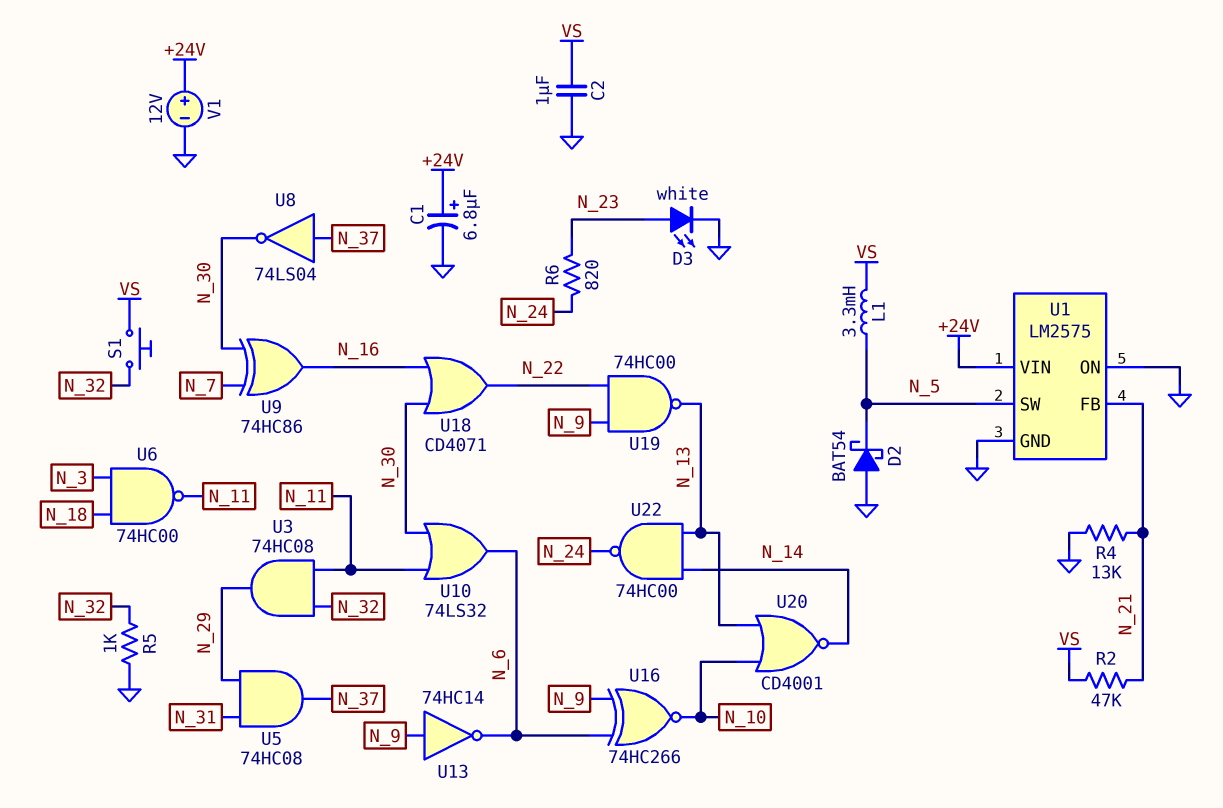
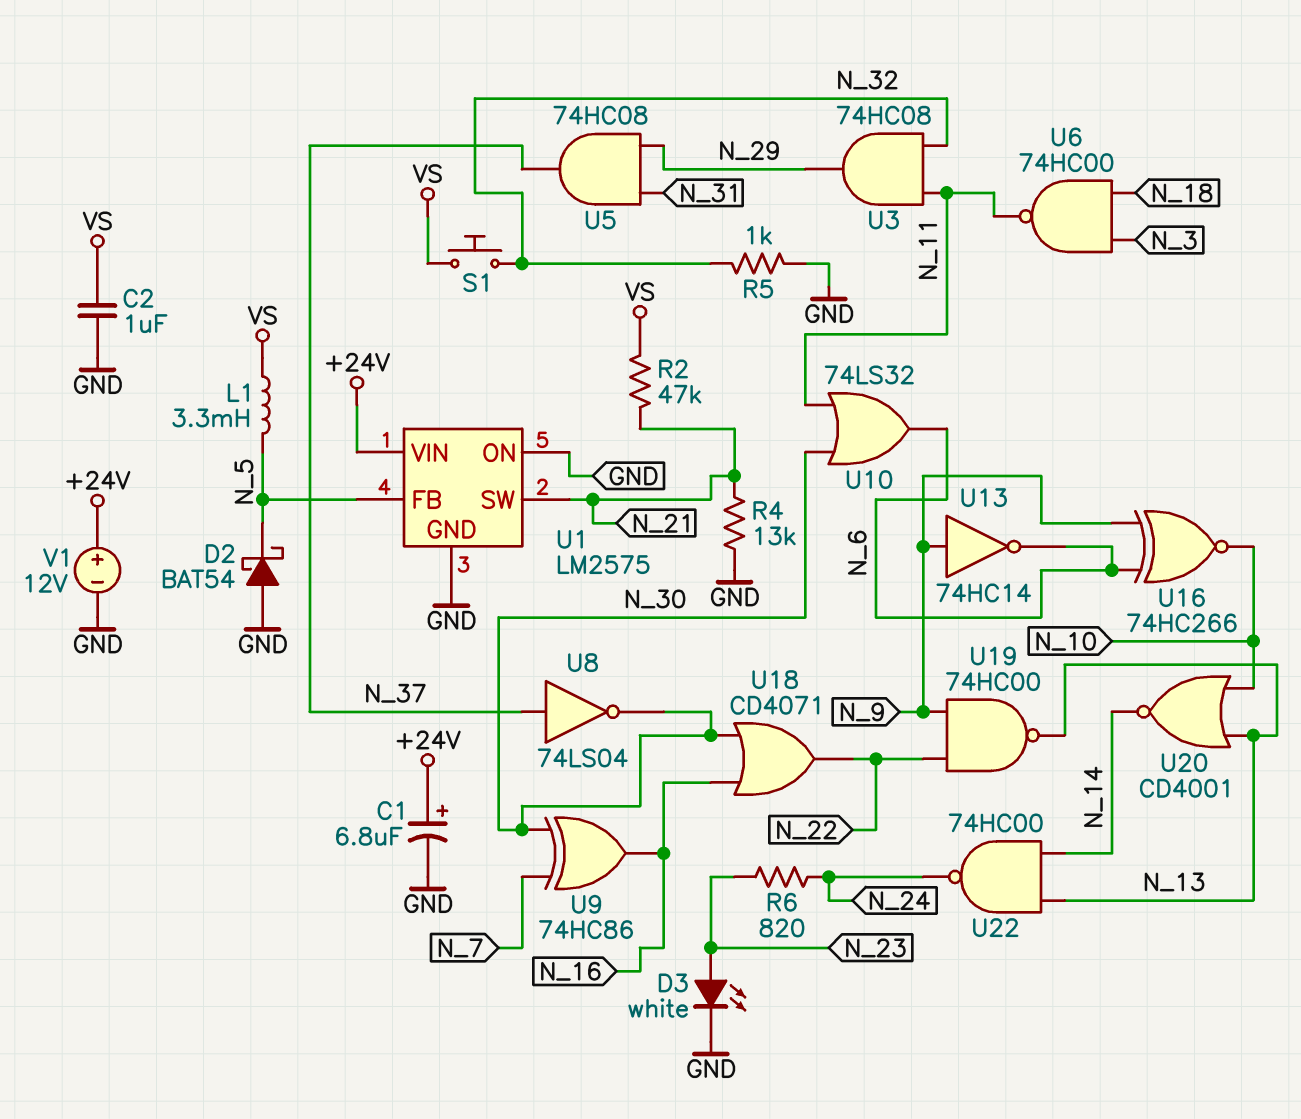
U1 pin FB: N_21 -> N_5
U1 pin SW: N_5 -> N_21

